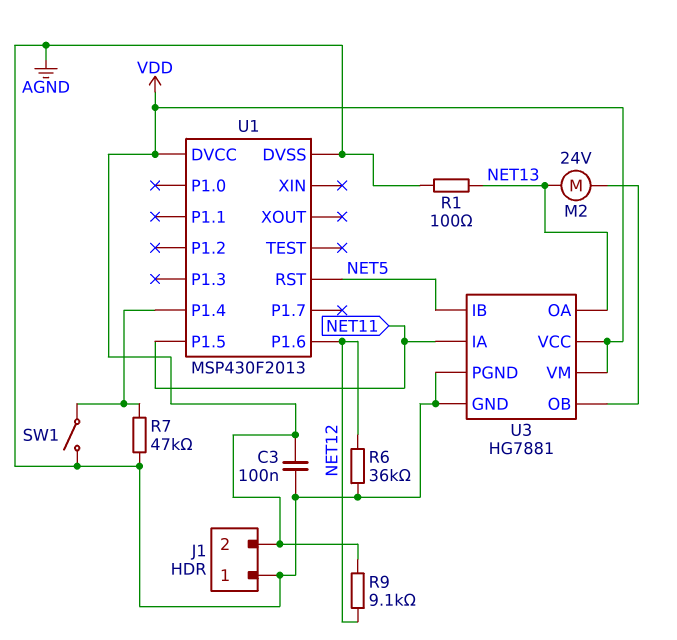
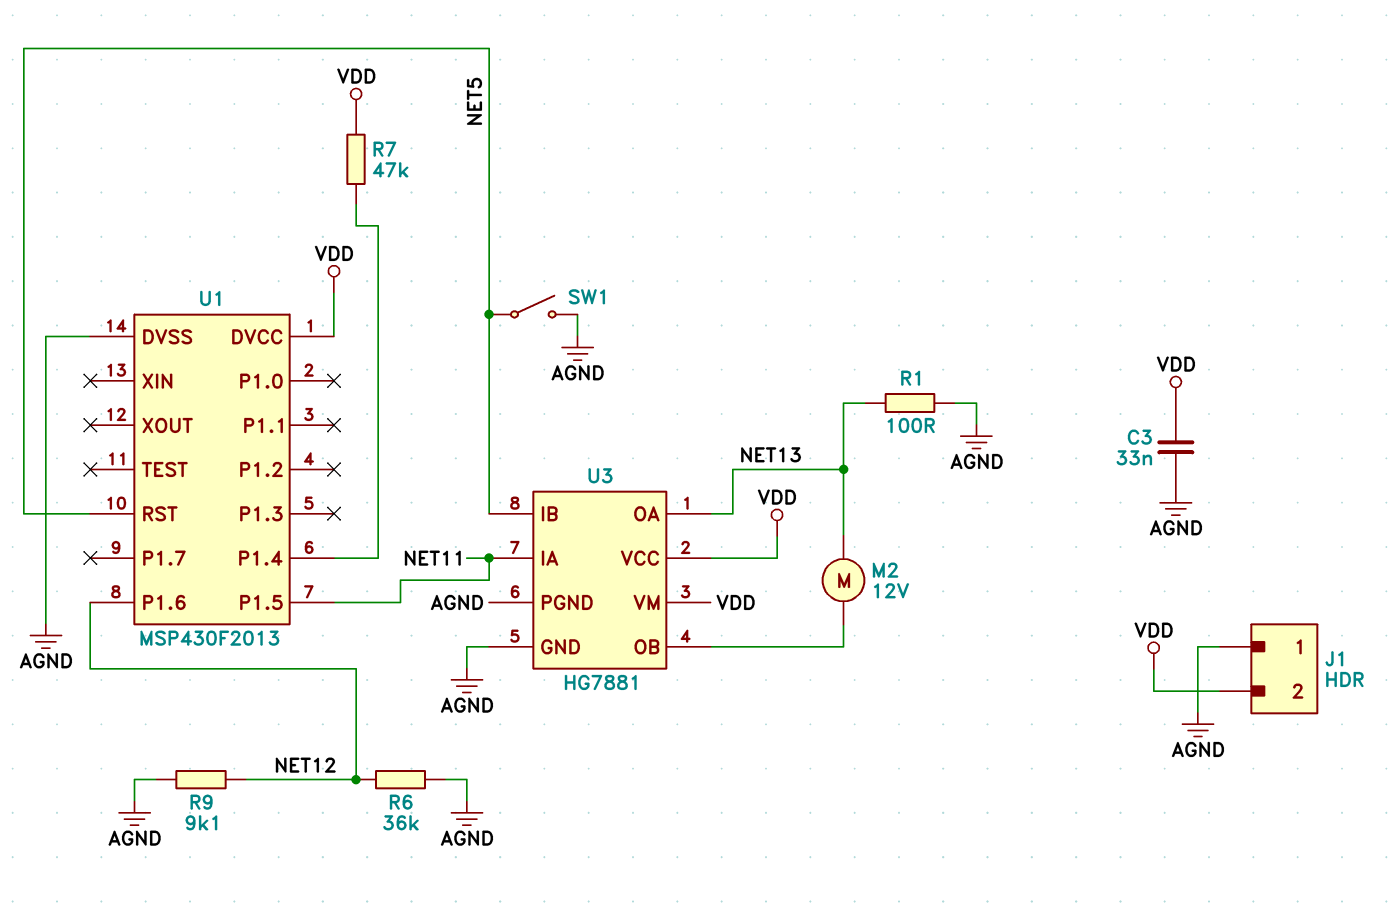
C3: 100nF (AGND, VDD) -> 33nF (AGND, VDD)
M2: motor 24V (NET13, U3/OB) -> motor 12V (NET13, U3/OB)
R7: 47k (AGND, U1/P1.4) -> 47k (U1/P1.4, VDD)
R9: 9.1k (NET12, VDD) -> 9.1k (AGND, NET12)
SW1: switch (AGND, U1/P1.4) -> switch (AGND, NET5)

